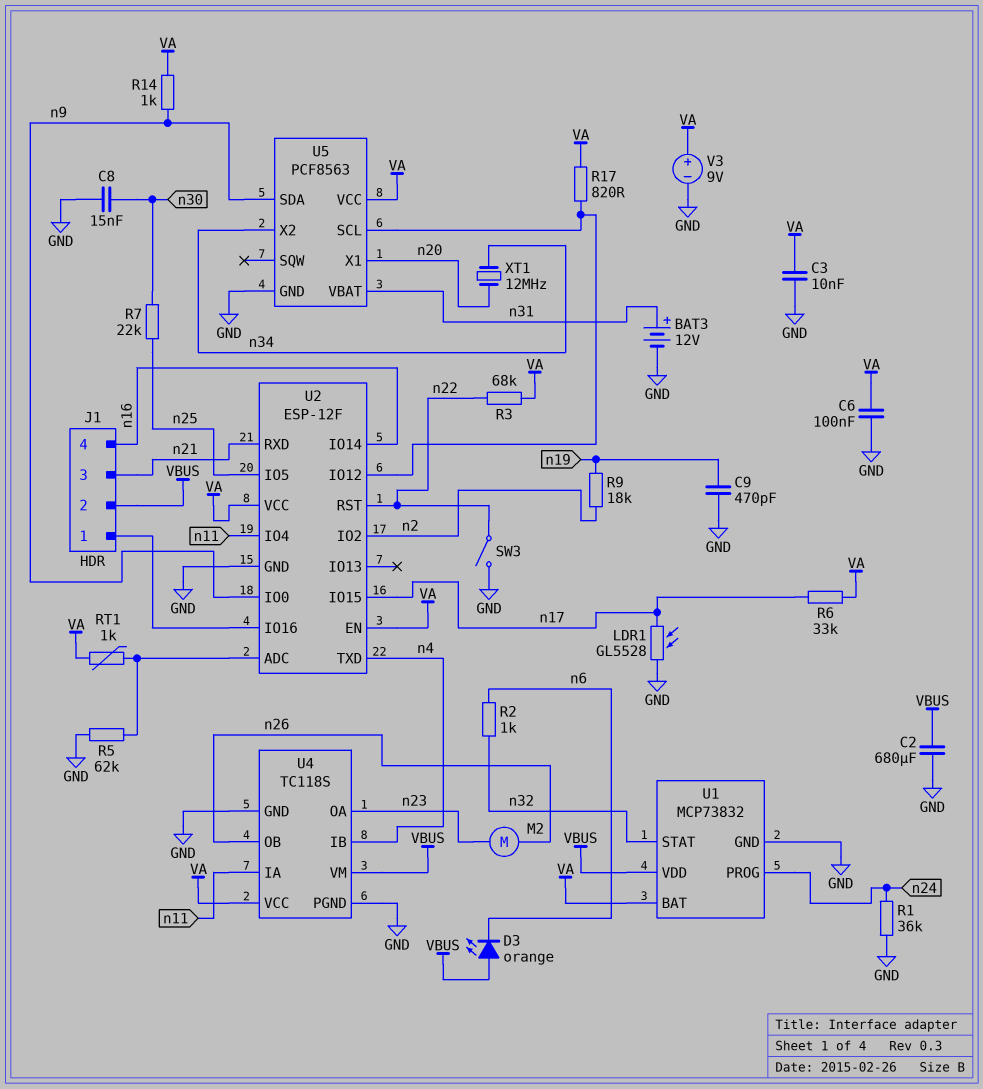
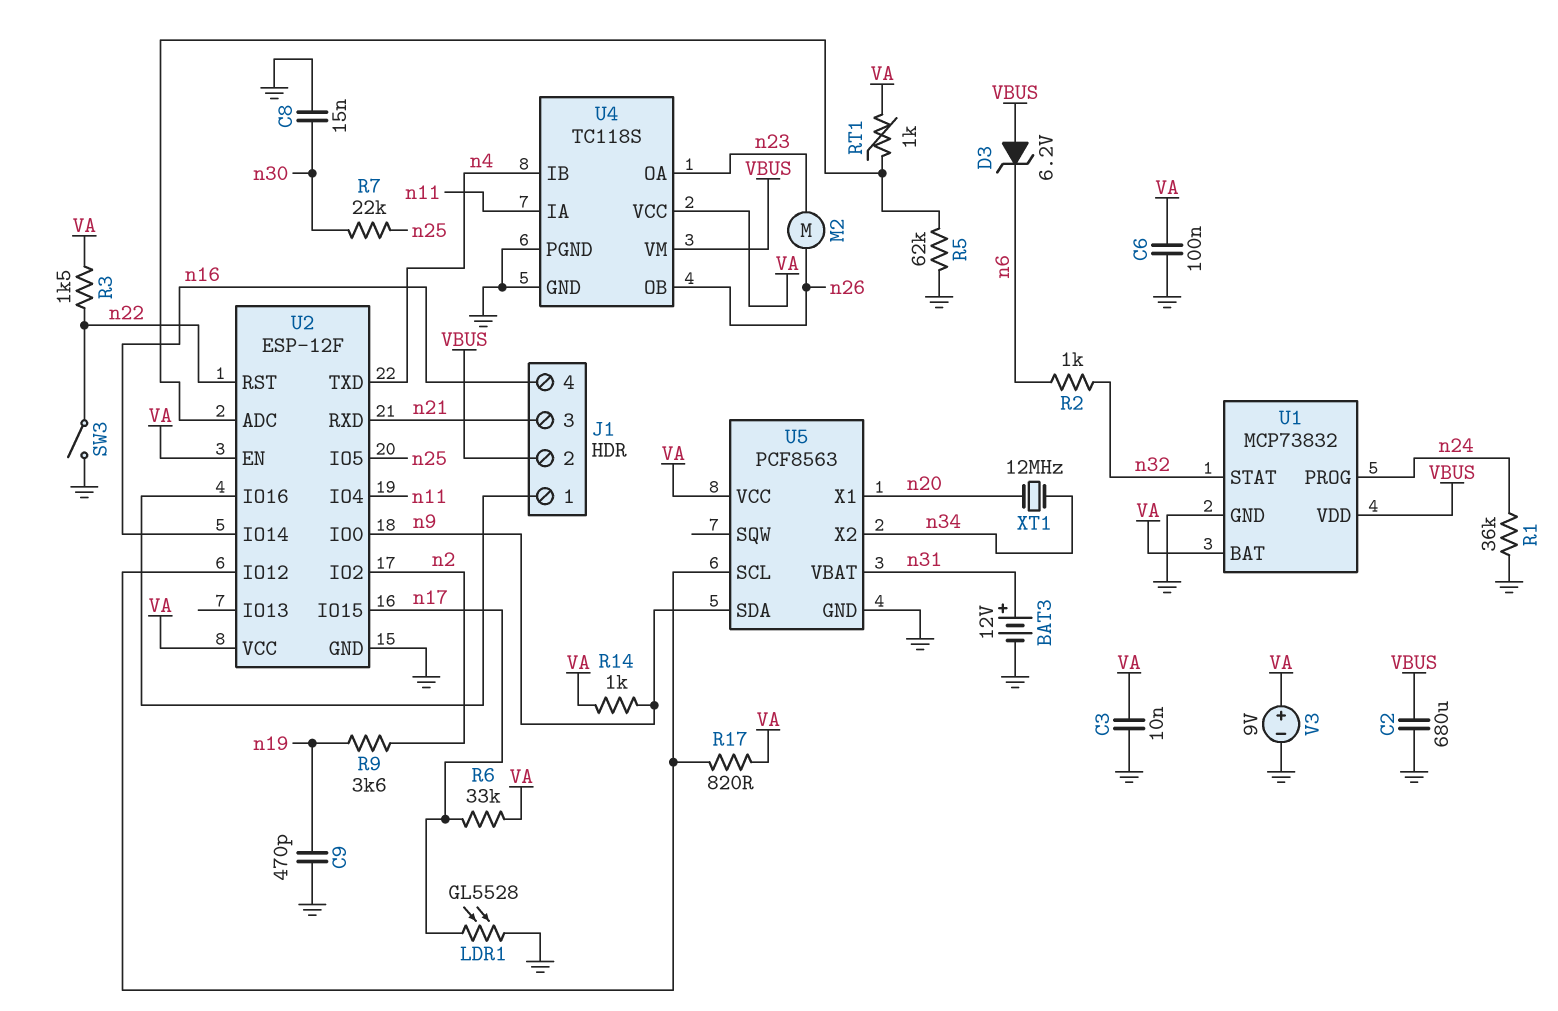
D3: LED orange (A VBUS, K n6) -> zener 6.2V (A VBUS, K n6)
R3: 68k (VA, n22) -> 1.5k (VA, n22)
R9: 18k (n2, n19) -> 3.6k (n2, n19)

